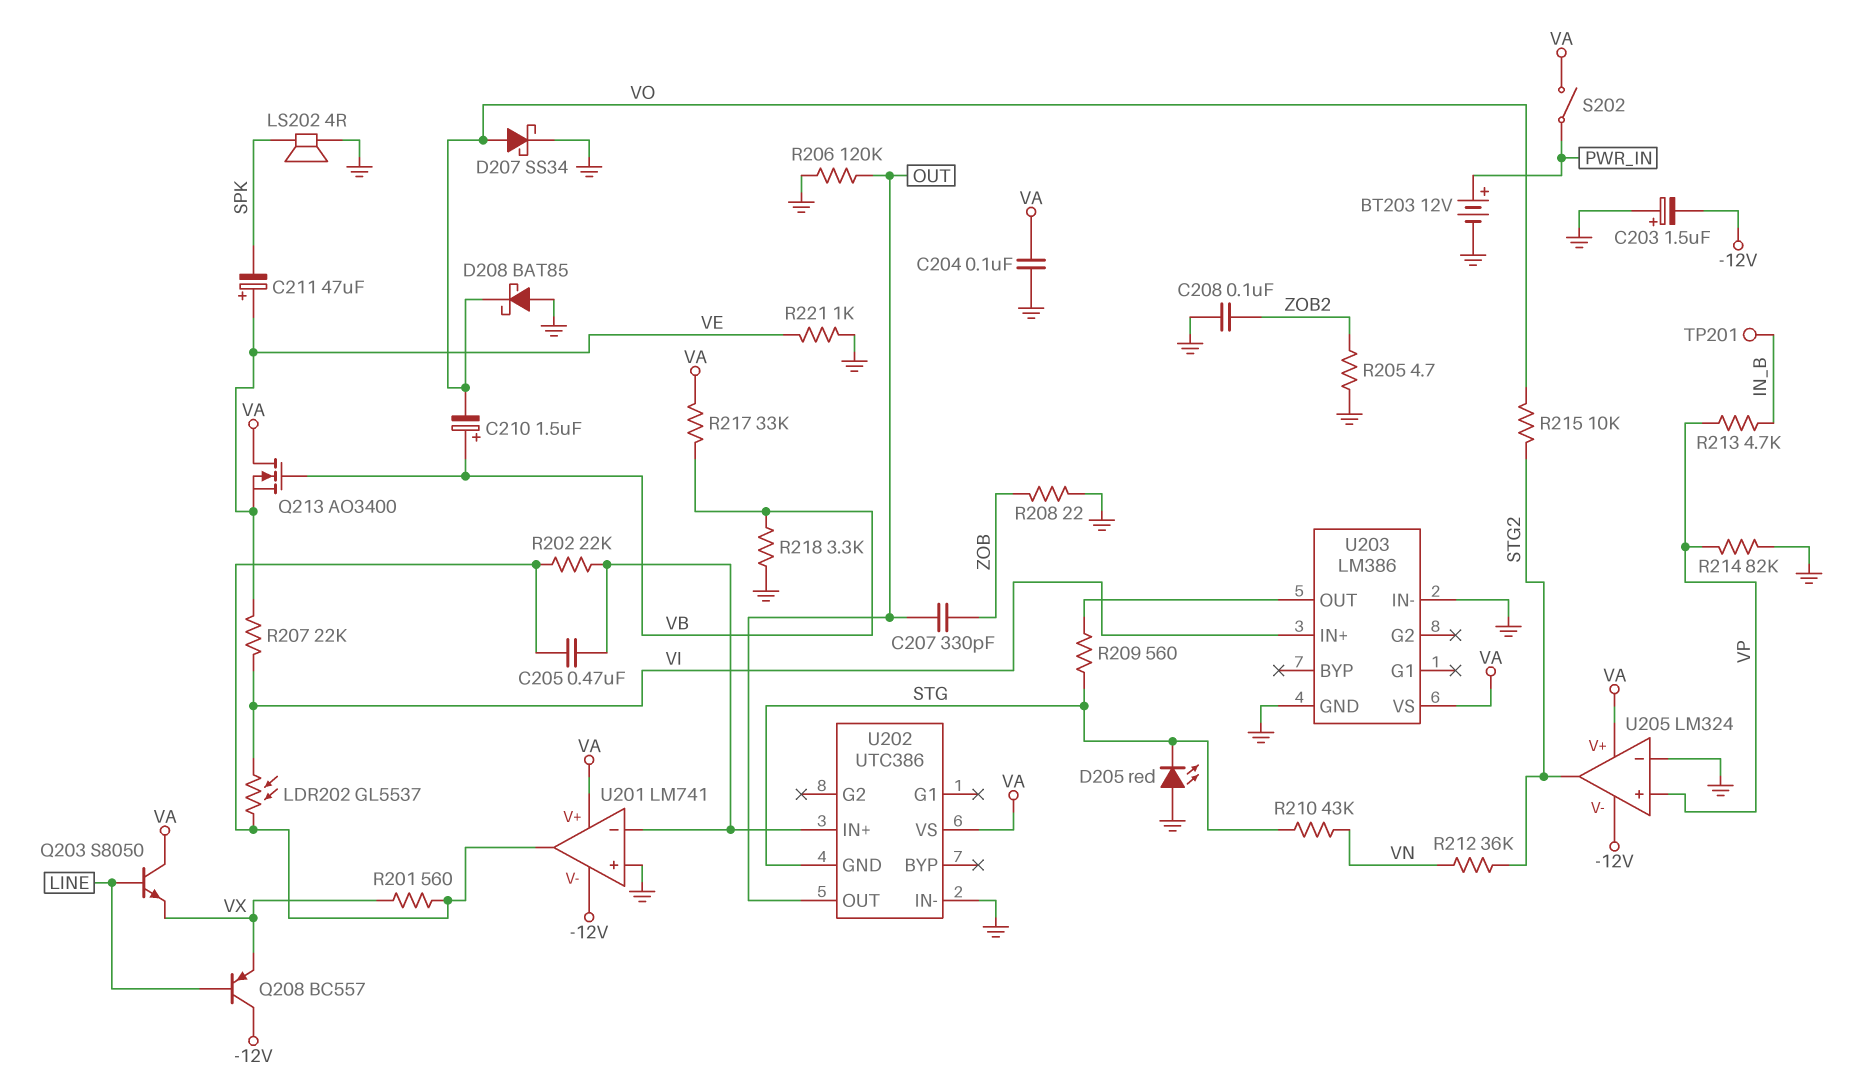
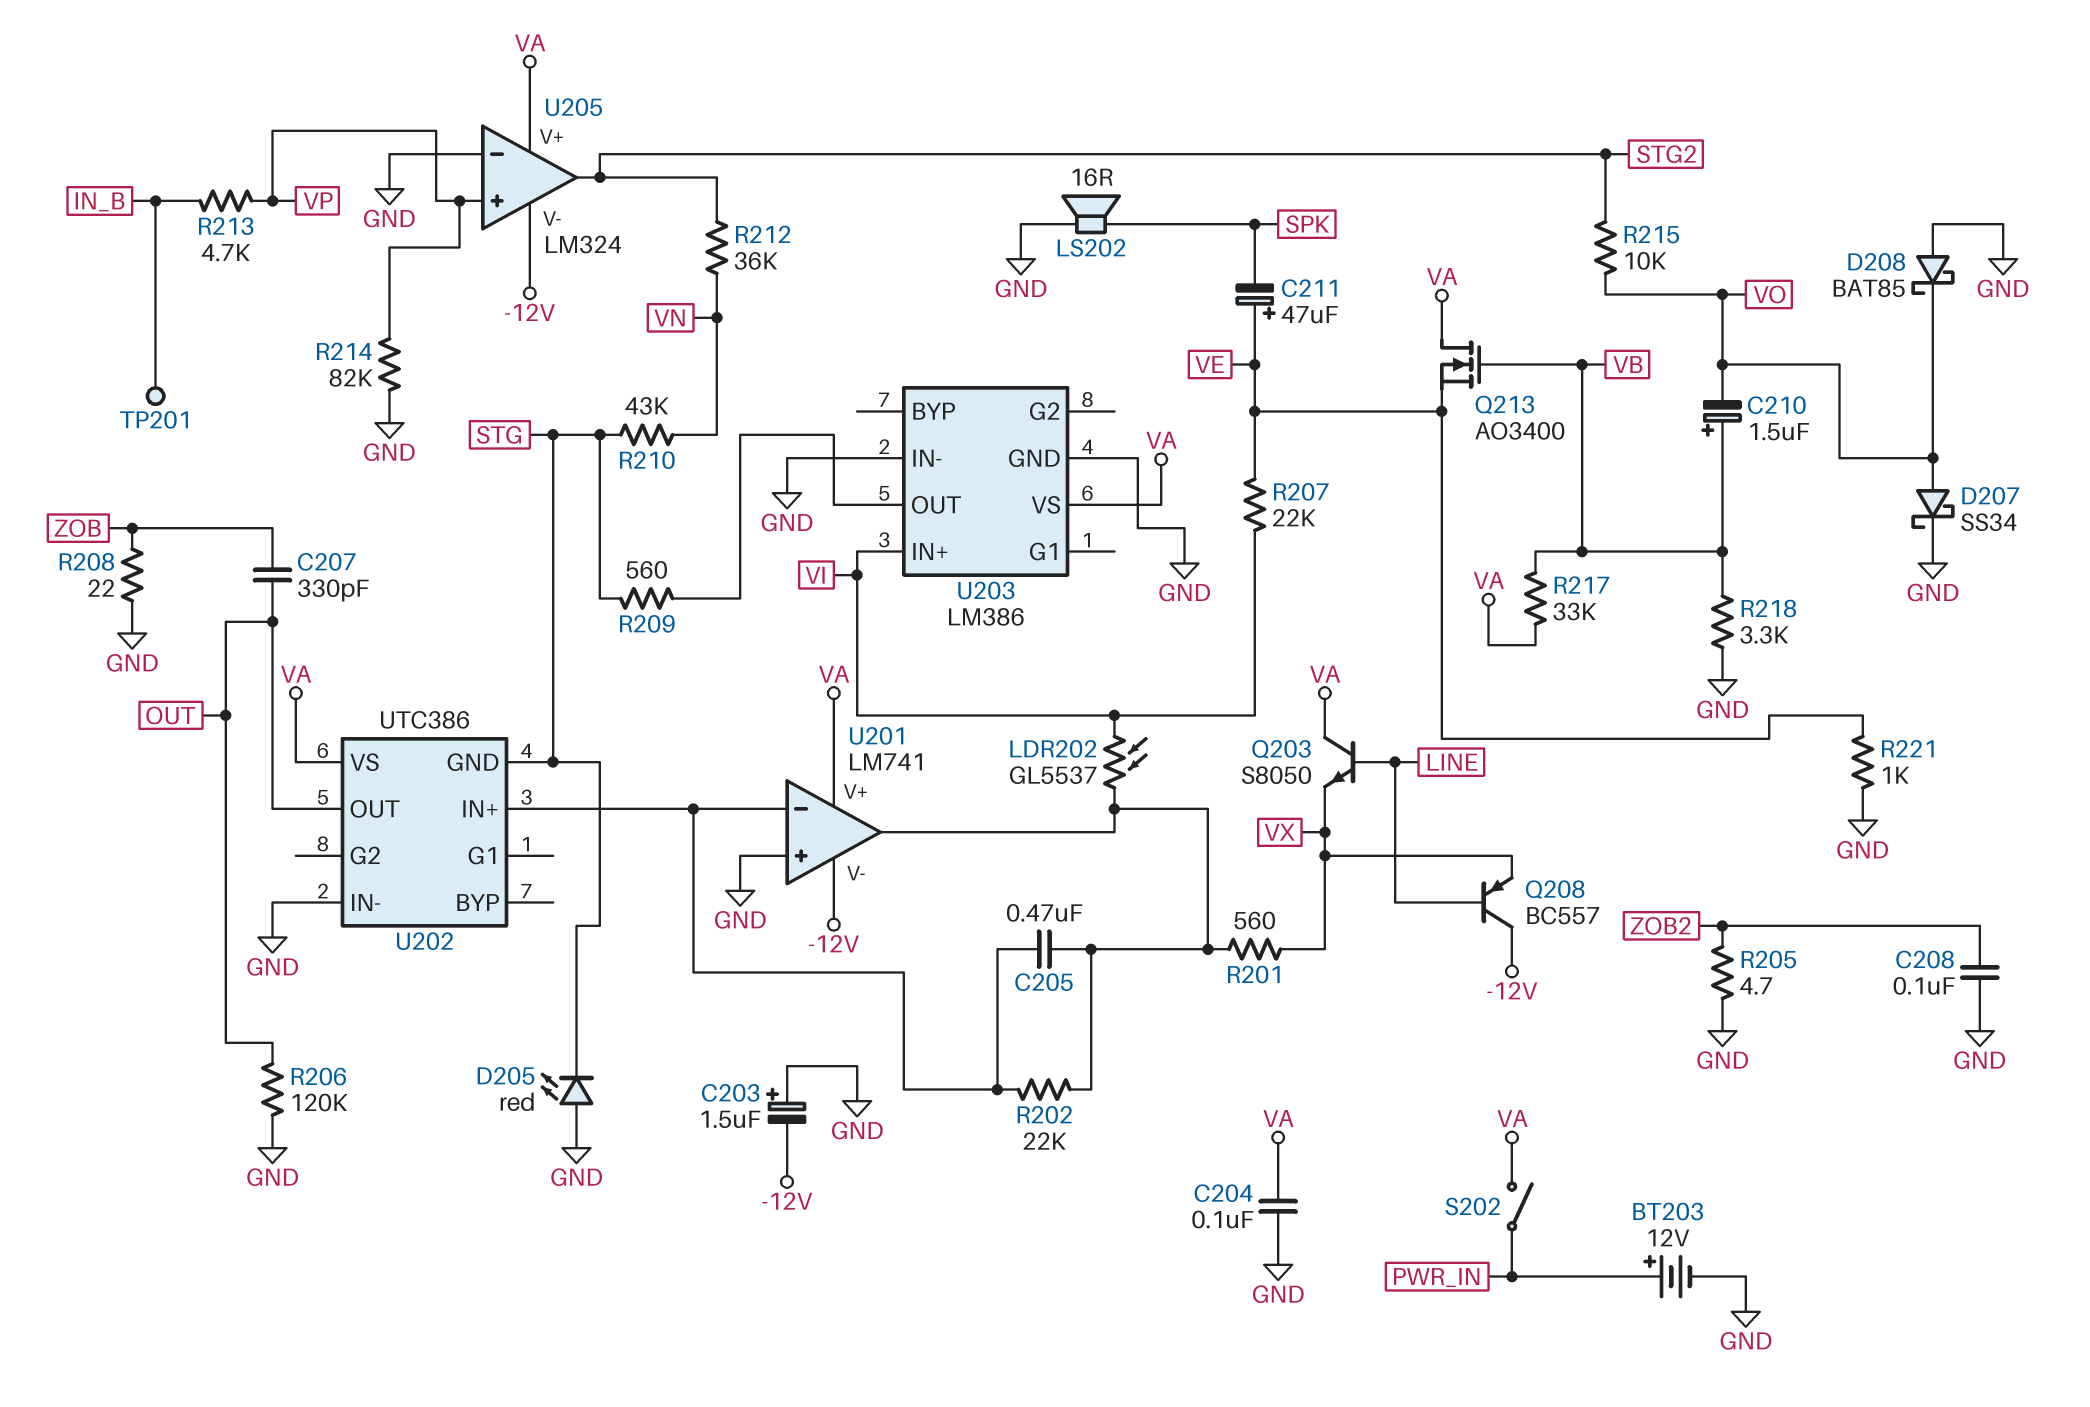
LS202: speaker 4R (GND, SPK) -> speaker 16R (GND, SPK)

